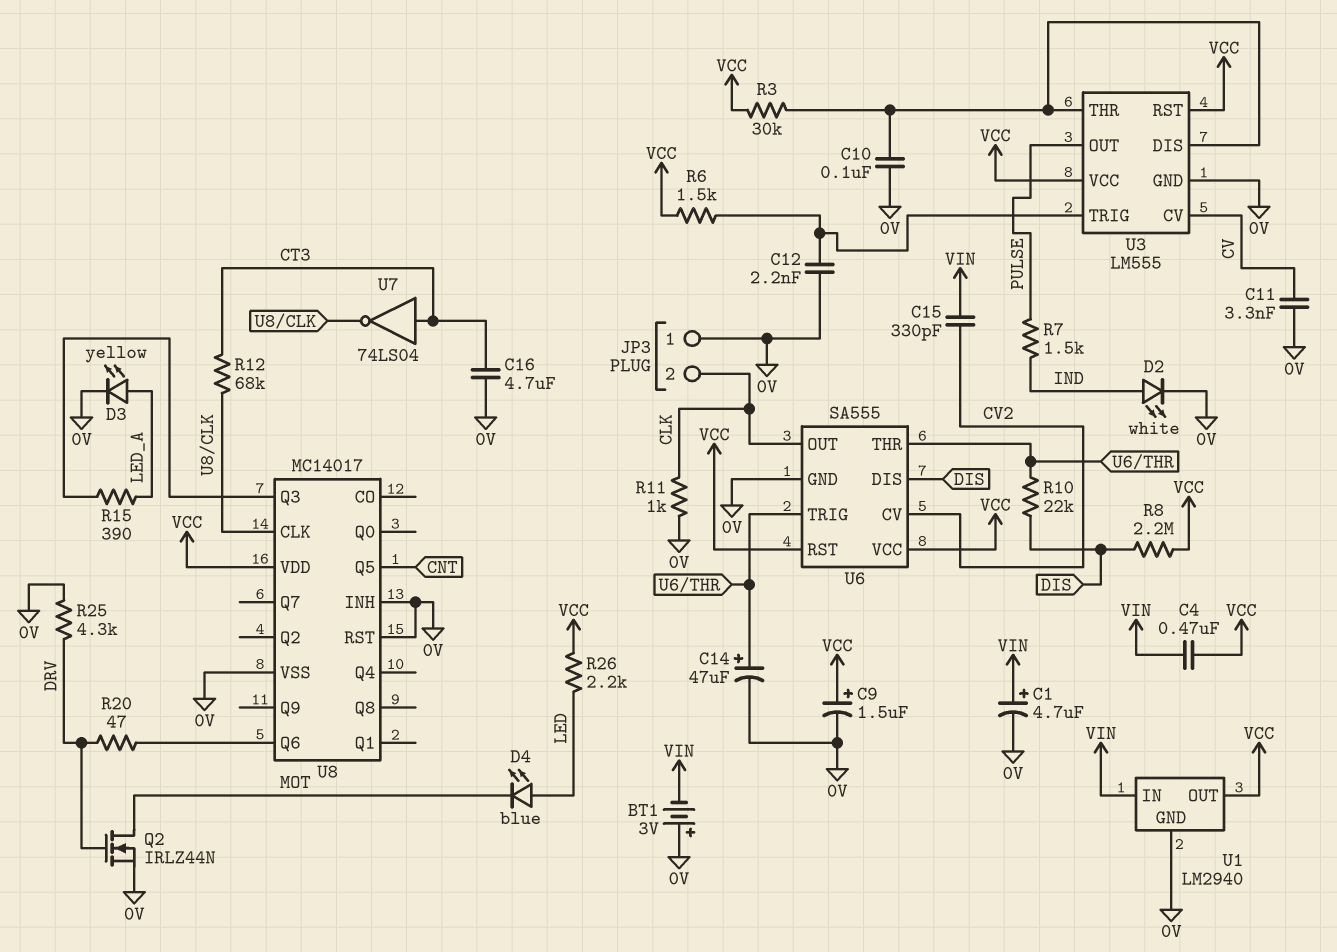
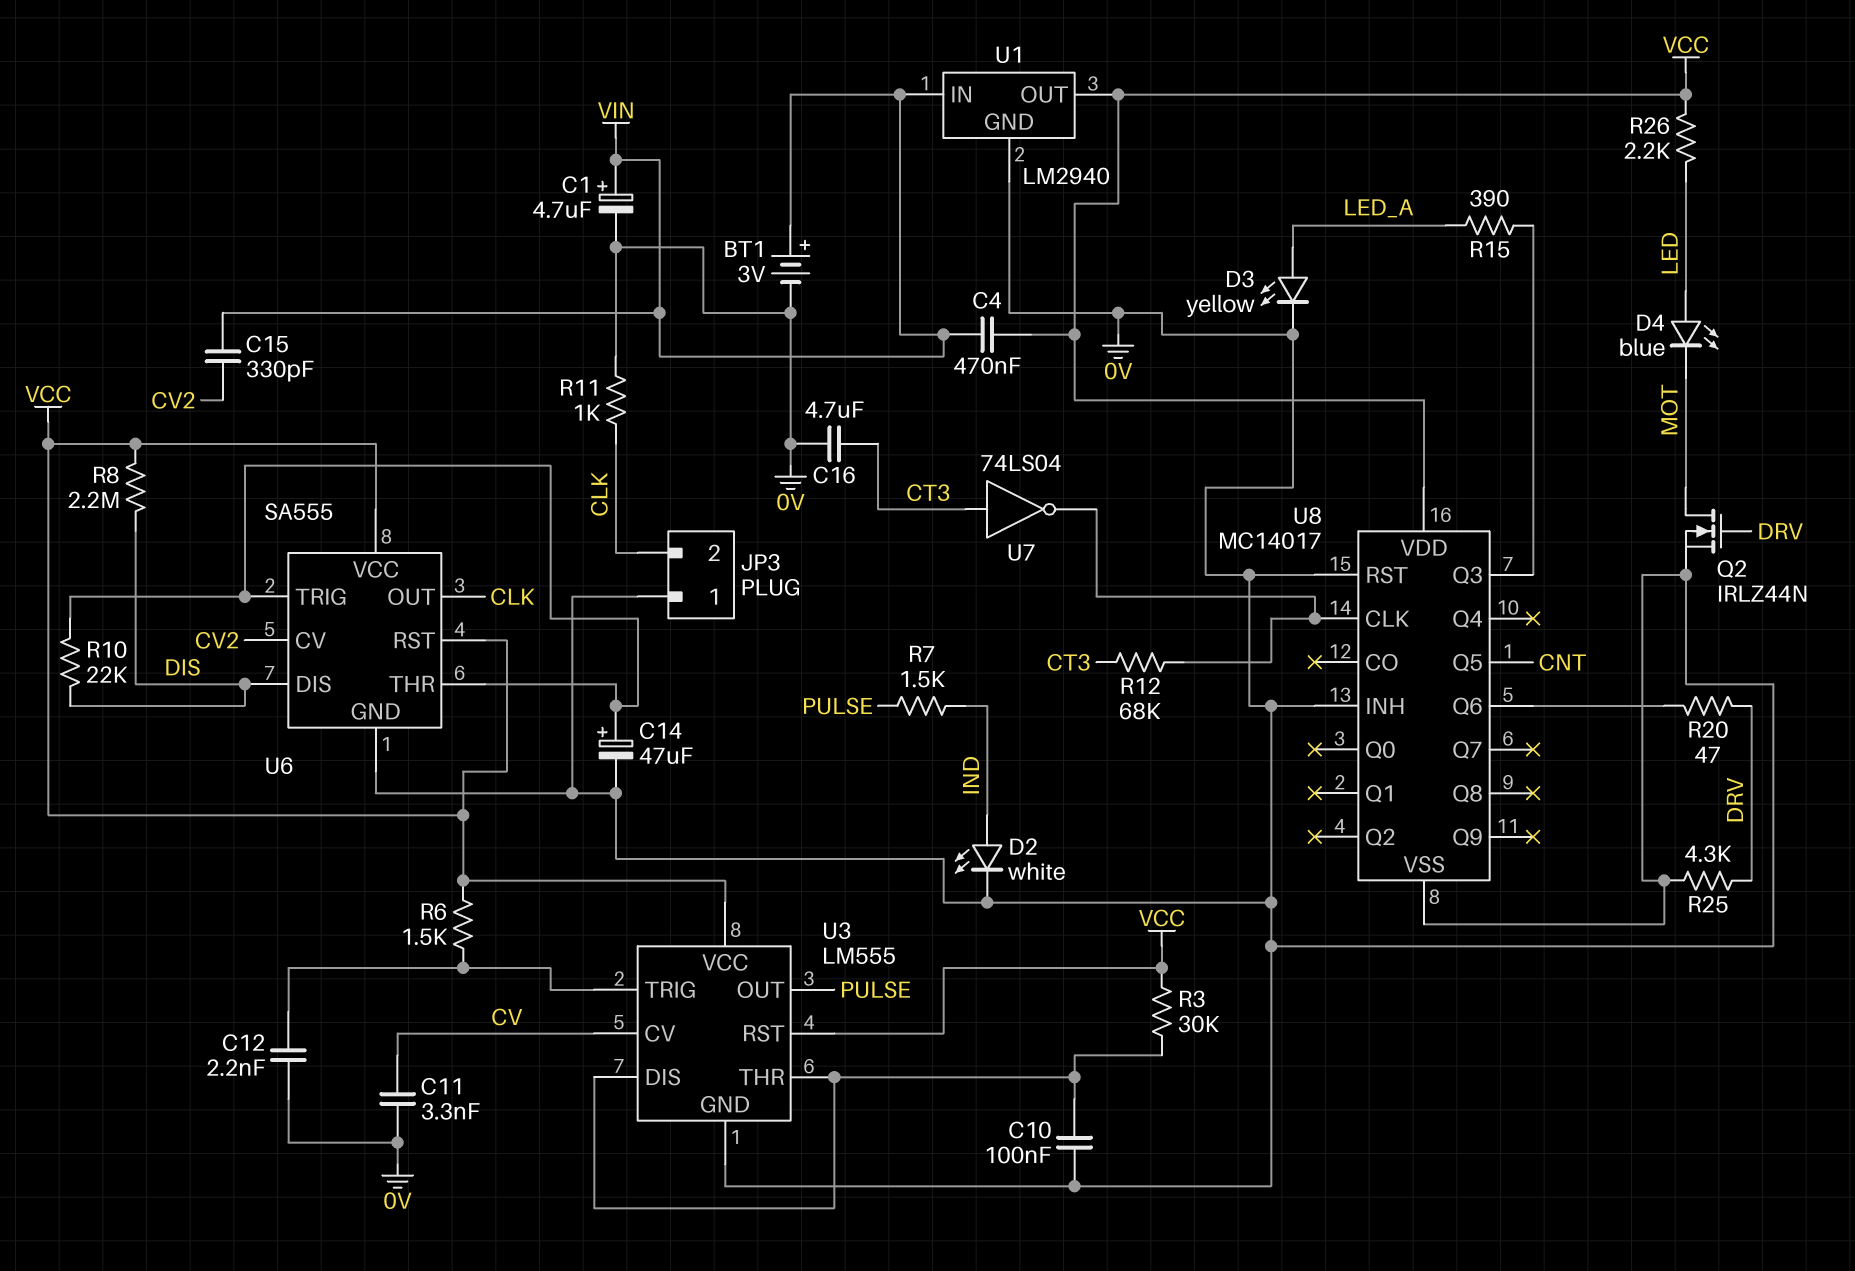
BT1: 3V (plus 0V, minus VIN) -> 3V (plus VIN, minus 0V)
C9: 1.5uF (plus VCC, minus 0V) -> none

